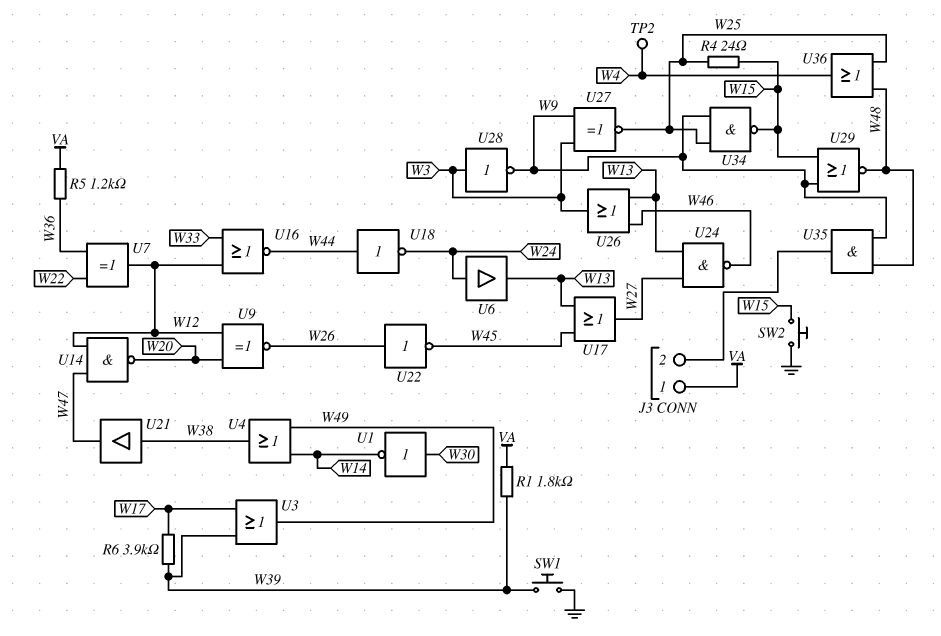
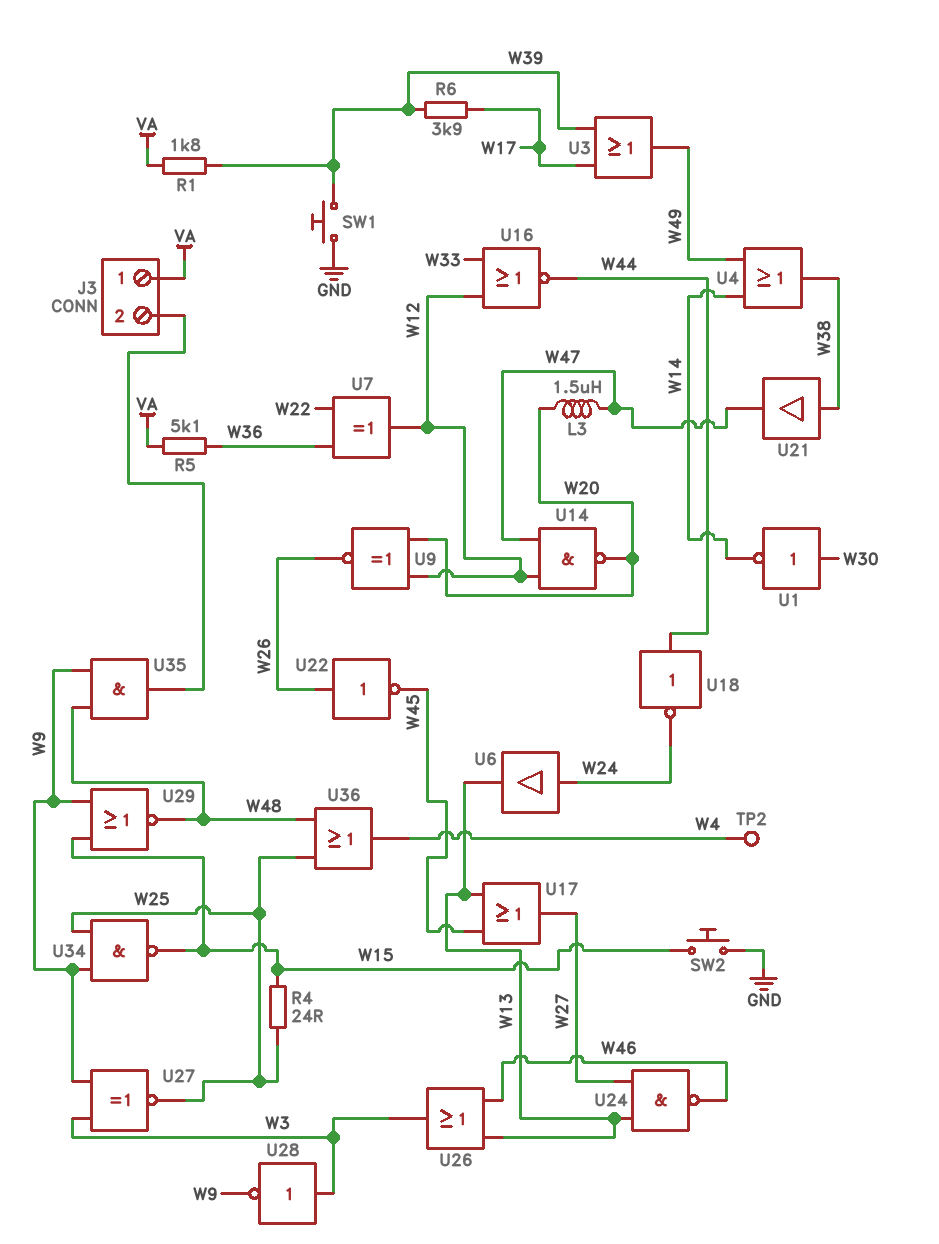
L3: none -> 1.5uH (W20, W47)
R5: 1.2k (VA, W36) -> 5.1k (VA, W36)

